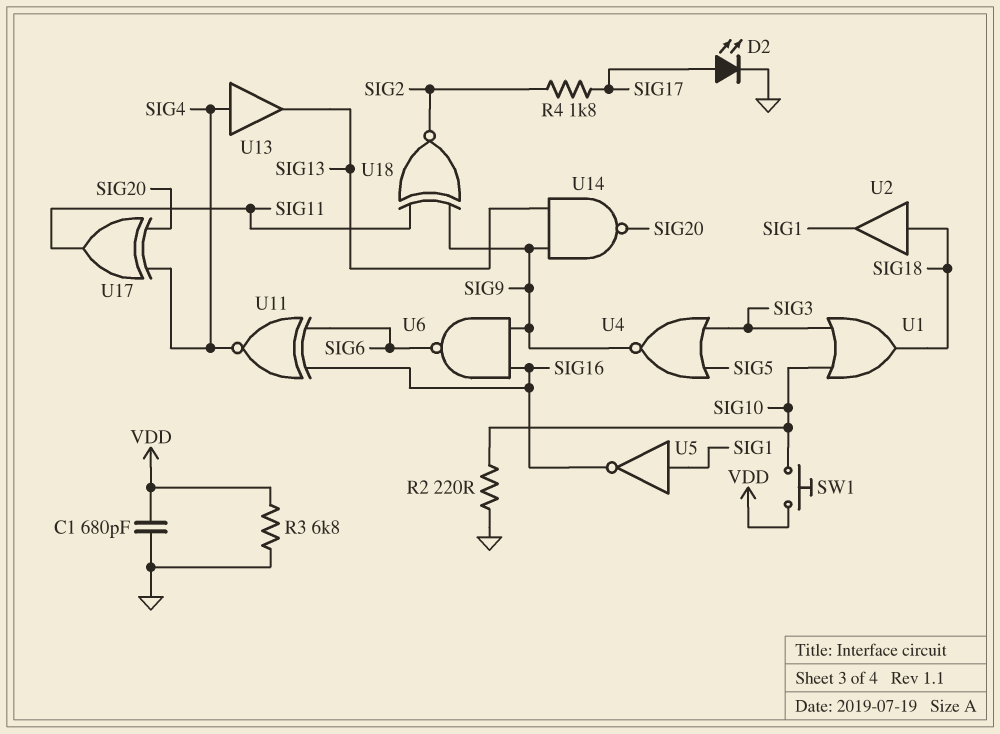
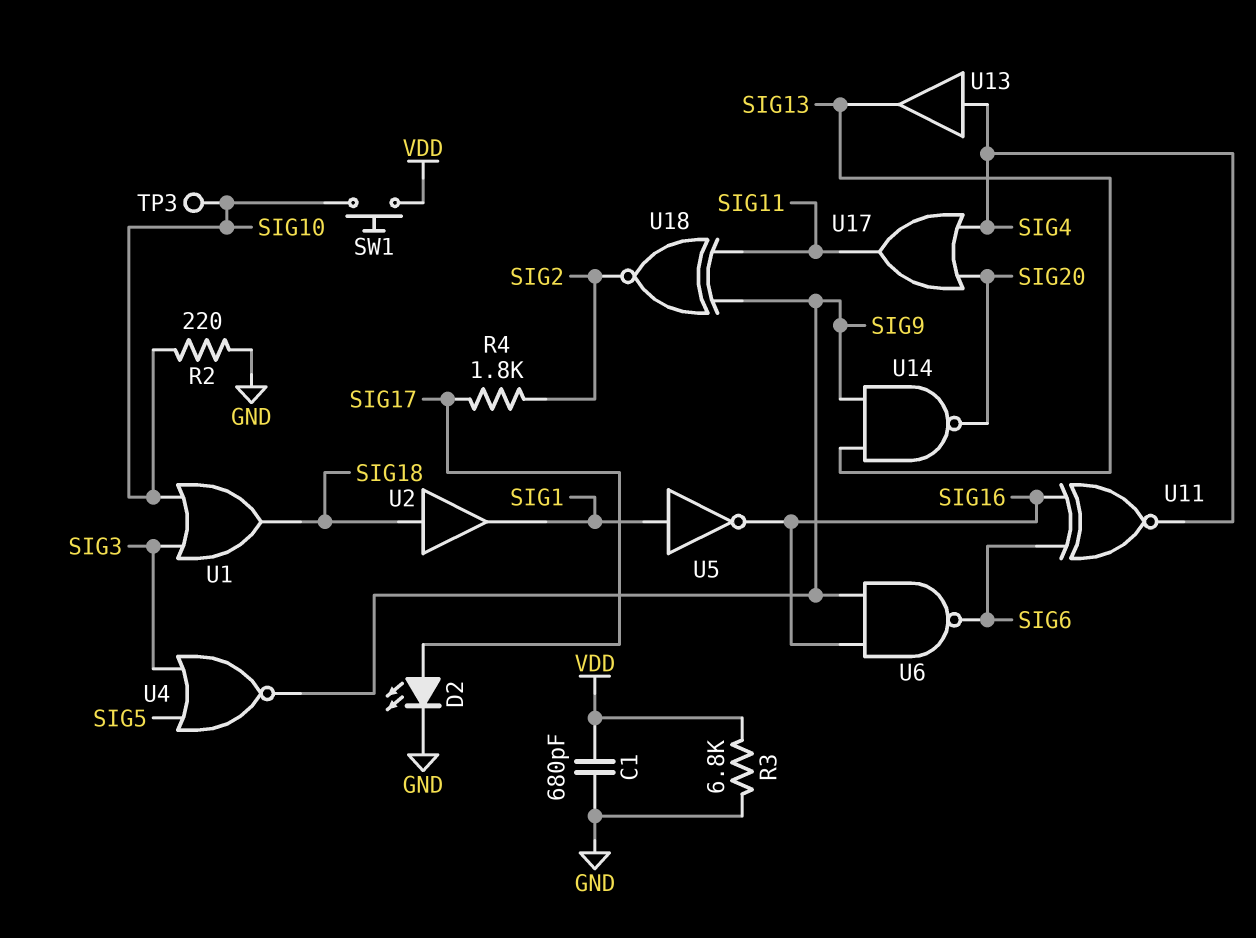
TP3: none -> test point (SIG10)
U17: XOR (in SIG4, in SIG20, out SIG11) -> OR (in SIG4, in SIG20, out SIG11)

